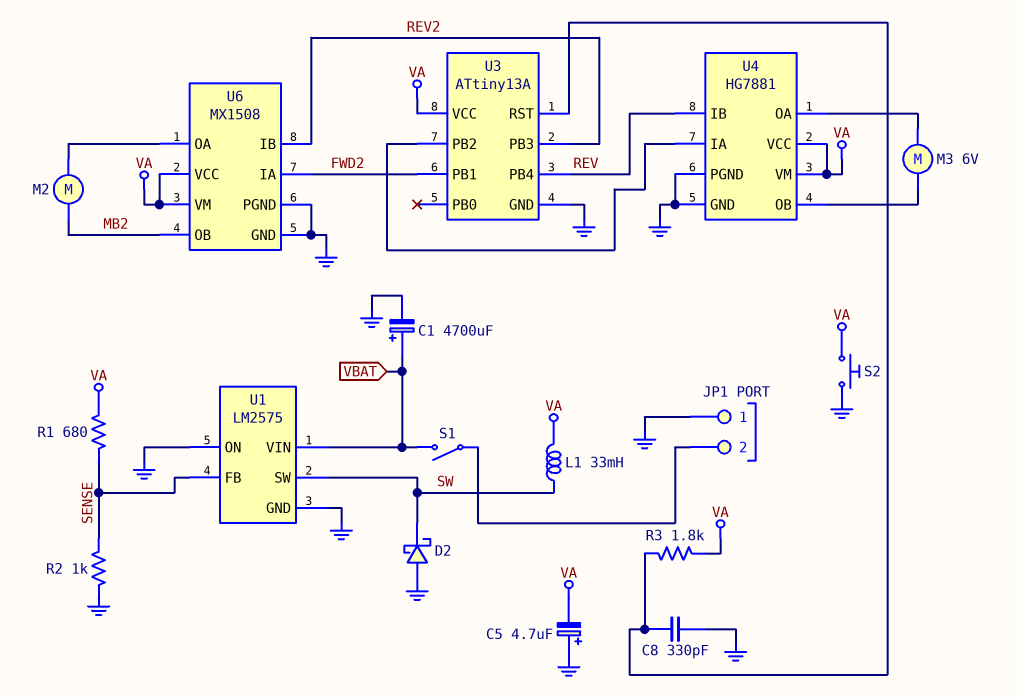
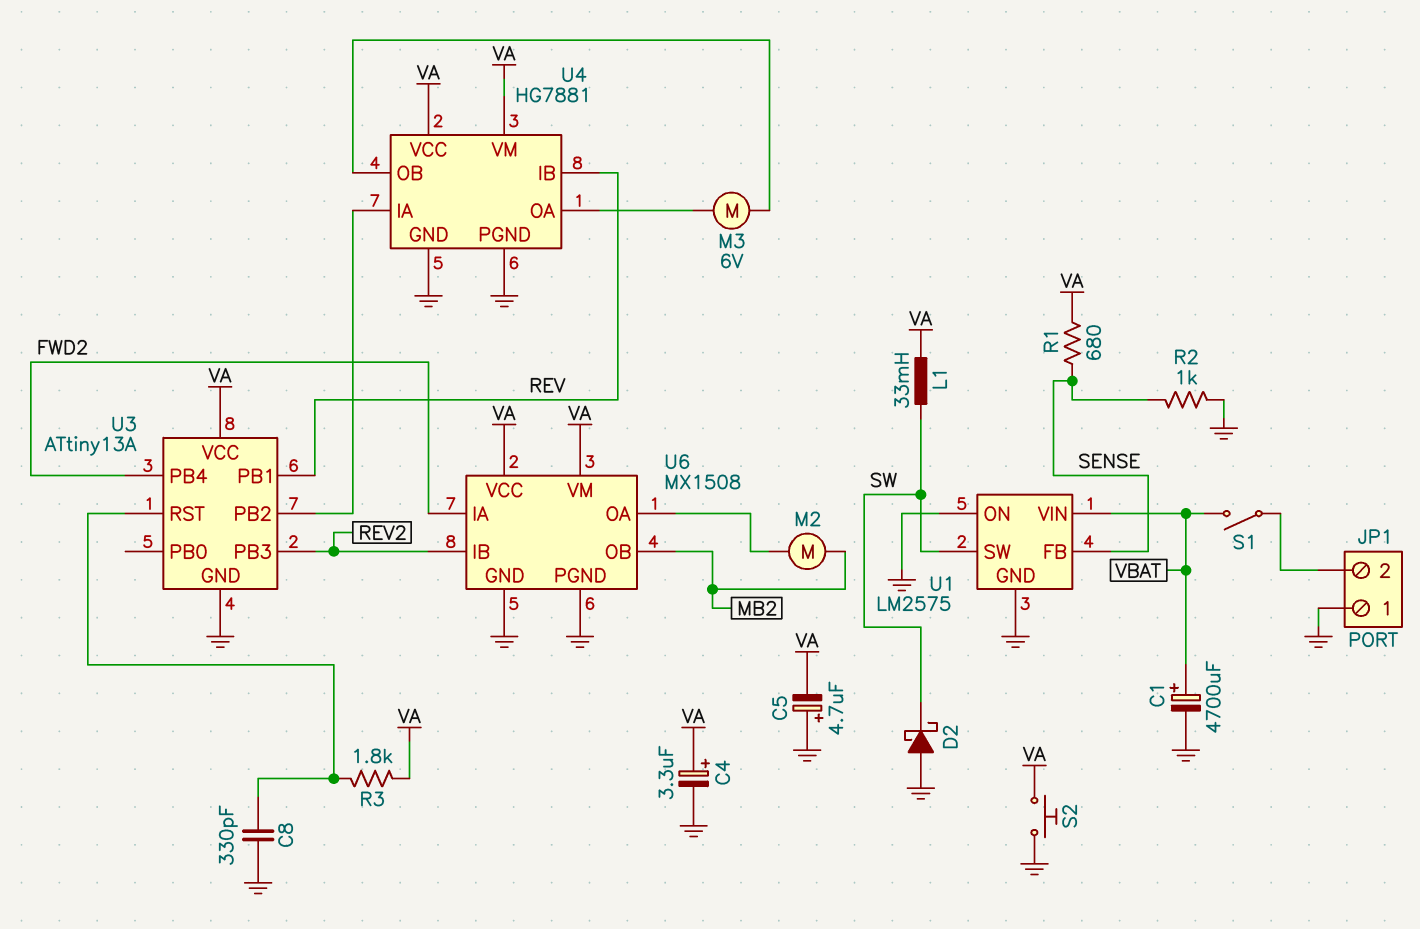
C4: none -> 3.3uF (plus VA, minus GND)
U3 pin PB1: FWD2 -> REV
U3 pin PB4: REV -> FWD2

